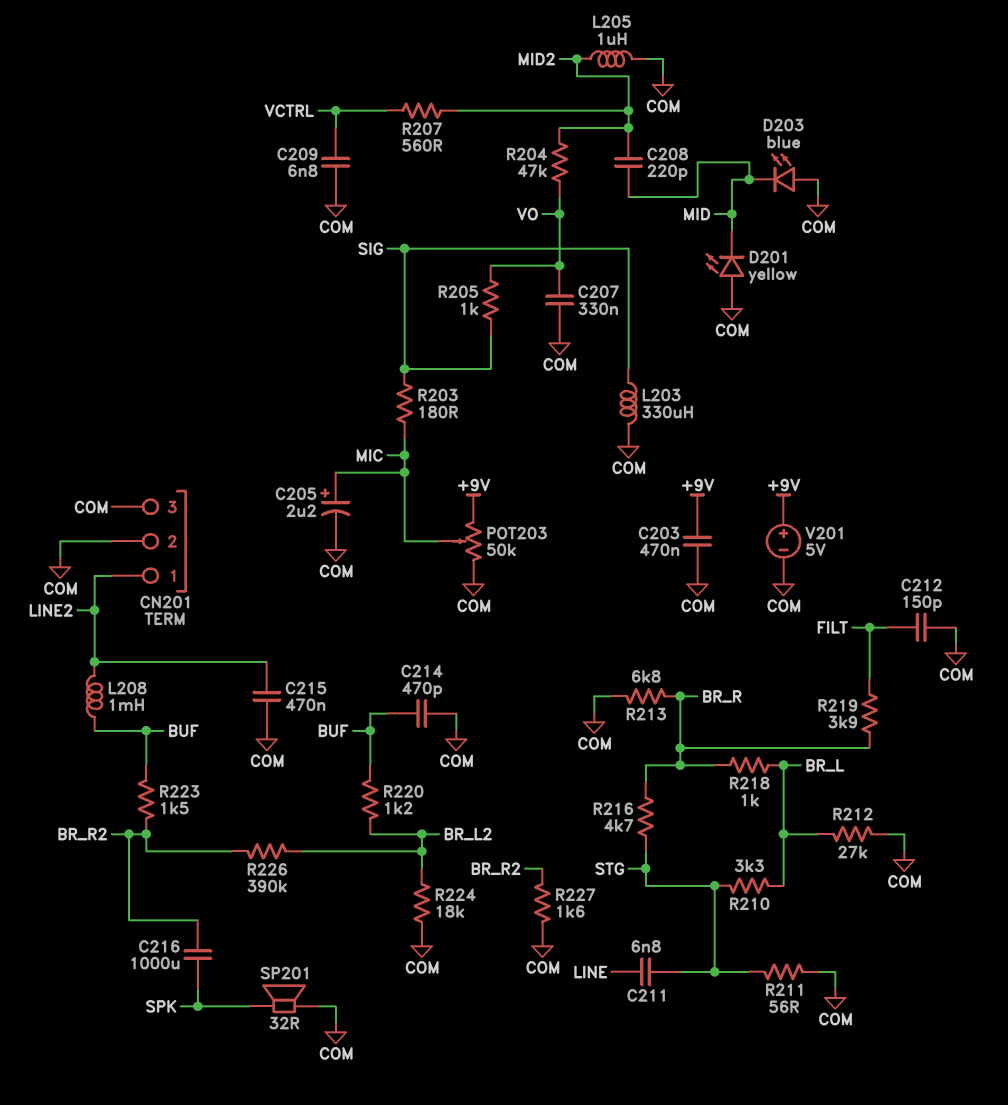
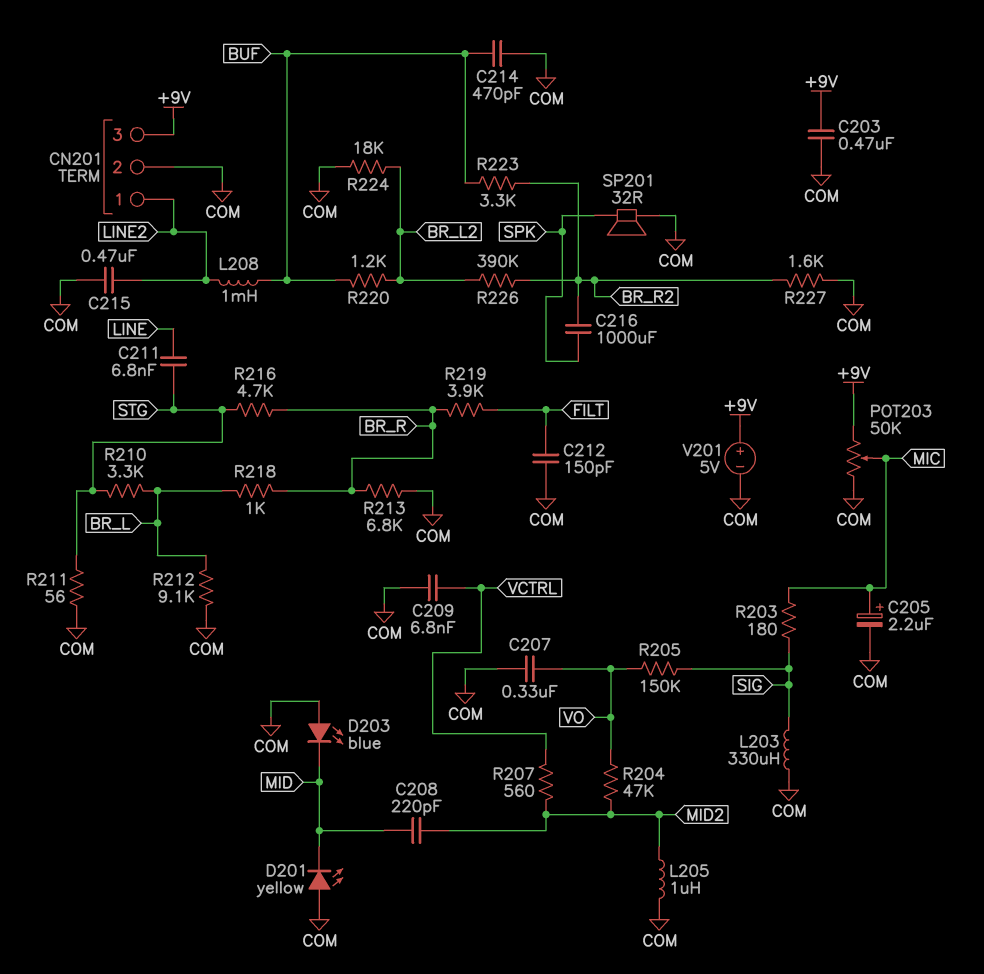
CN201 pin 3: COM -> +9V
R205: 1k (SIG, VO) -> 150k (SIG, VO)
R212: 27k (BR_L, COM) -> 9.1k (BR_L, COM)
R223: 1.5k (BR_R2, BUF) -> 3.3k (BR_R2, BUF)

